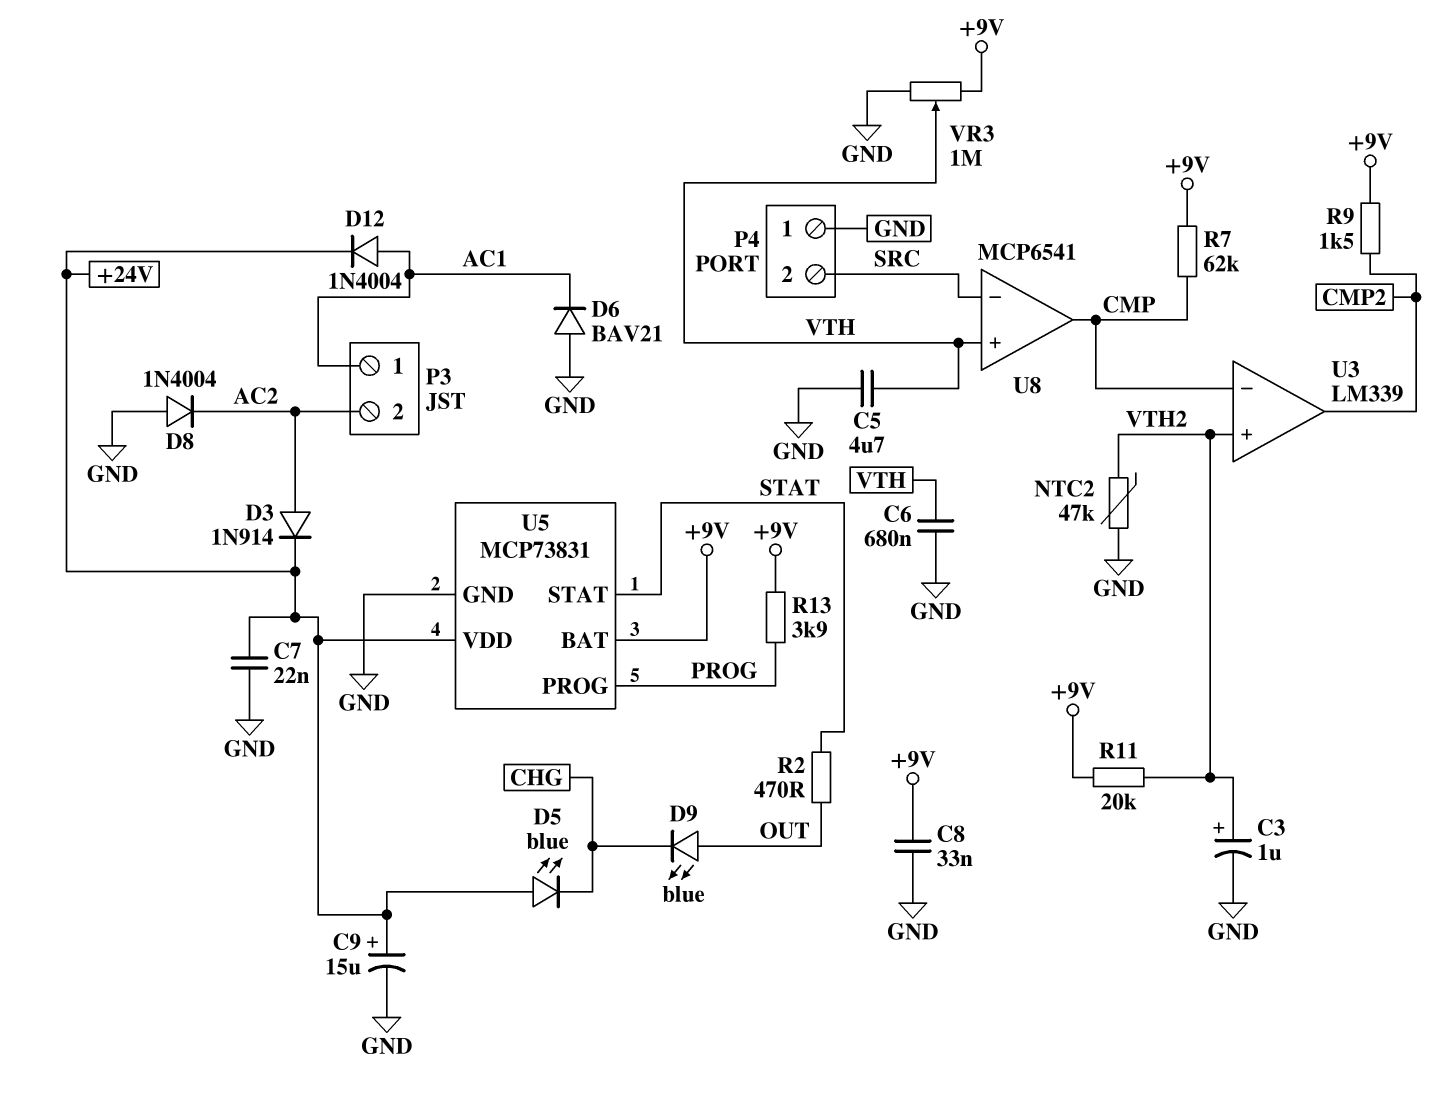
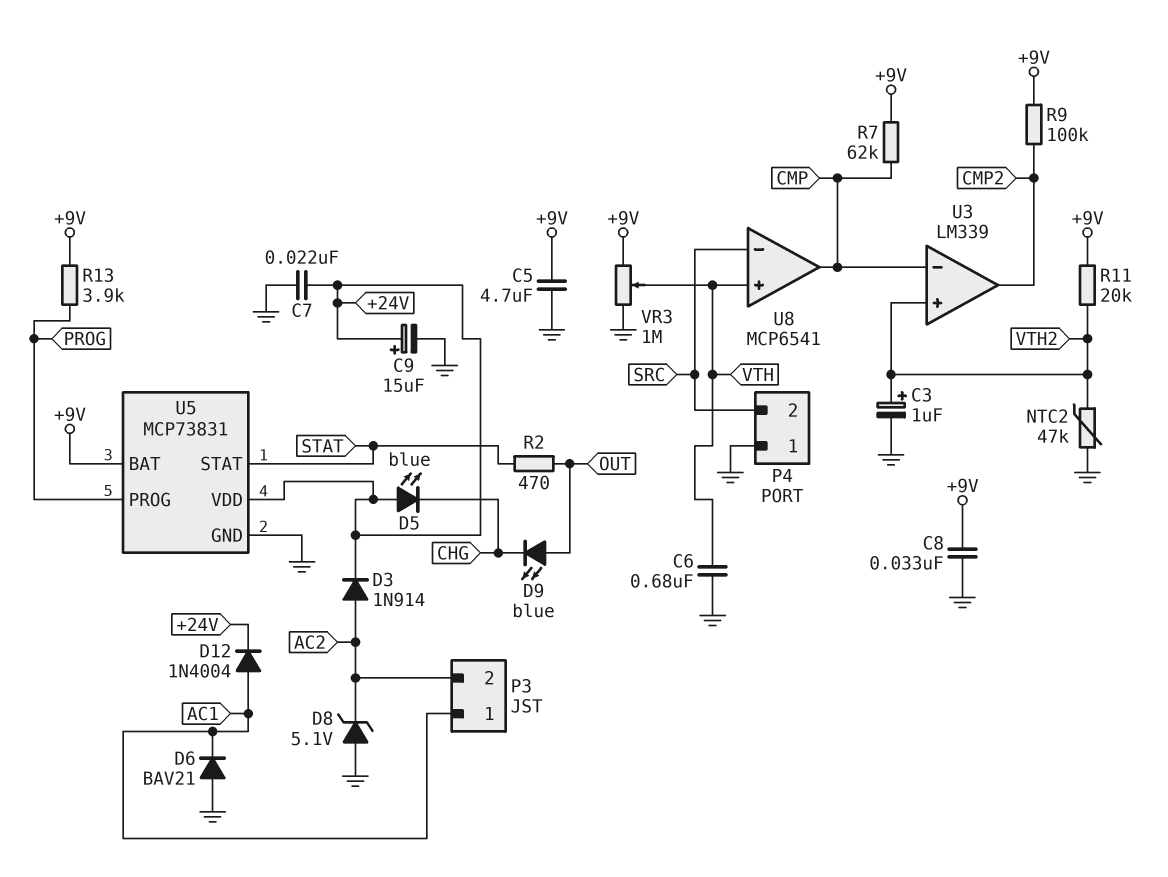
C5: 4.7uF (GND, VTH) -> 4.7uF (+9V, GND)
D8: diode 1N4004 (A GND, K AC2) -> zener 5.1V (A GND, K AC2)
R9: 1.5k (+9V, CMP2) -> 100k (+9V, CMP2)

